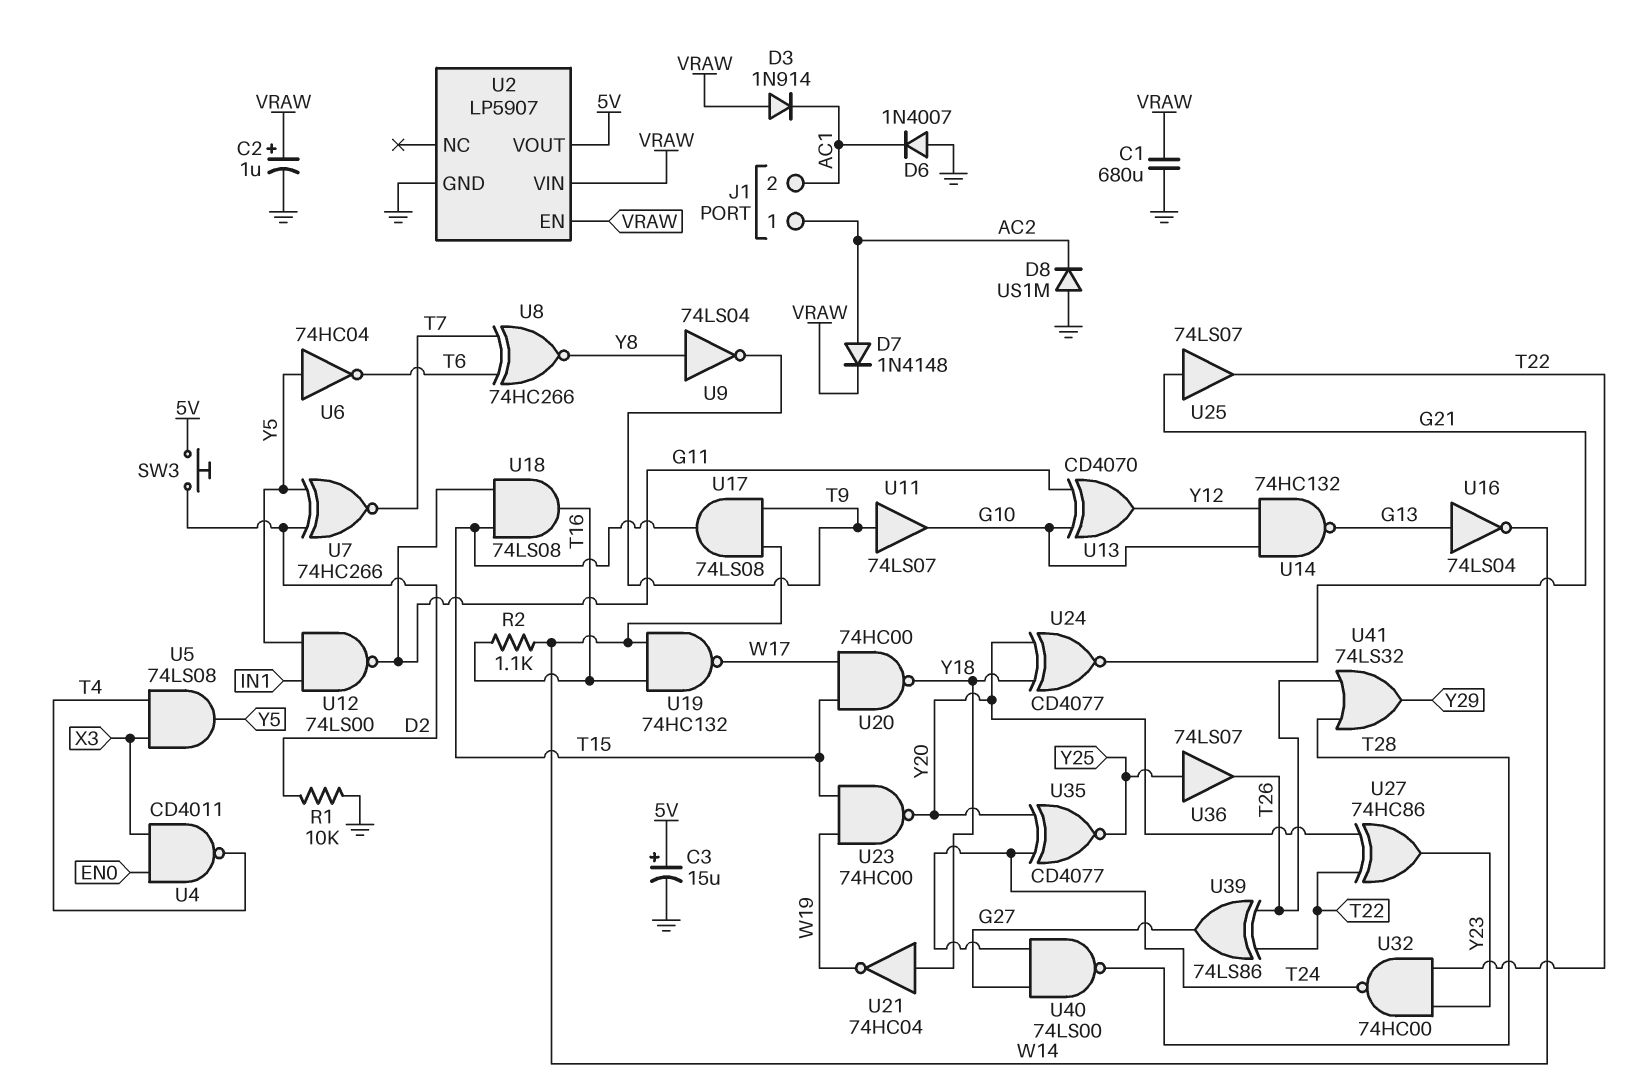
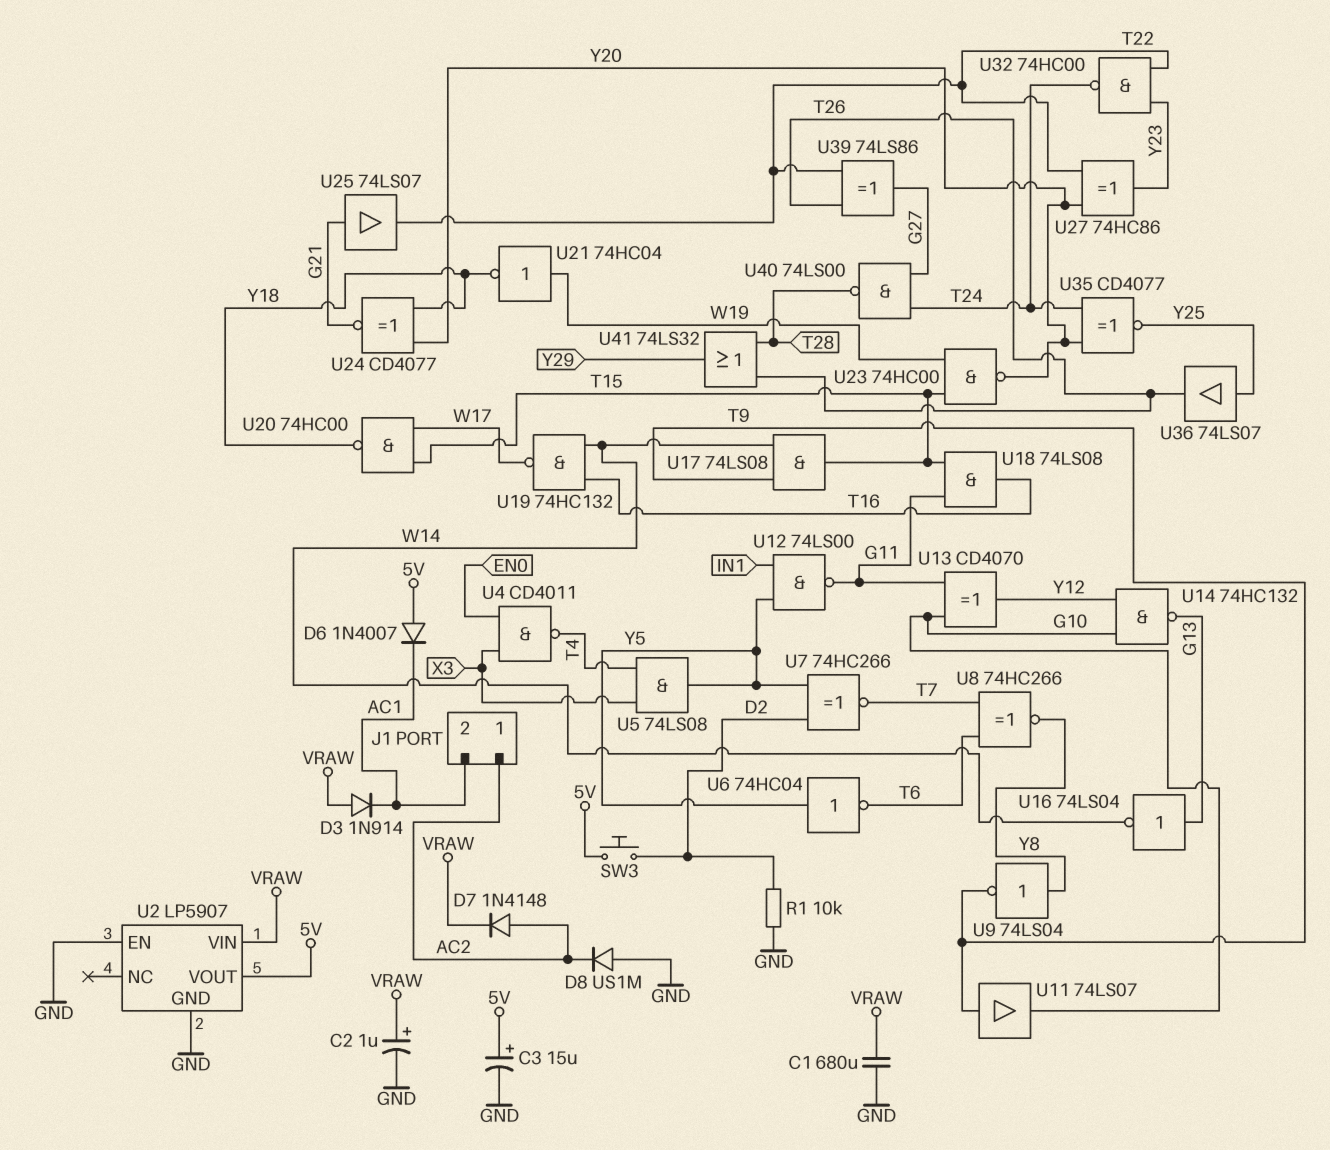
D6: diode 1N4007 (A GND, K AC1) -> diode 1N4007 (A 5V, K AC1)
R2: 1.1k (T16, W14) -> none
U2 pin EN: VRAW -> GND
U21: NOT 74HC04 (in Y18, out W19) -> NOT 74HC04 (in W19, out Y18)

